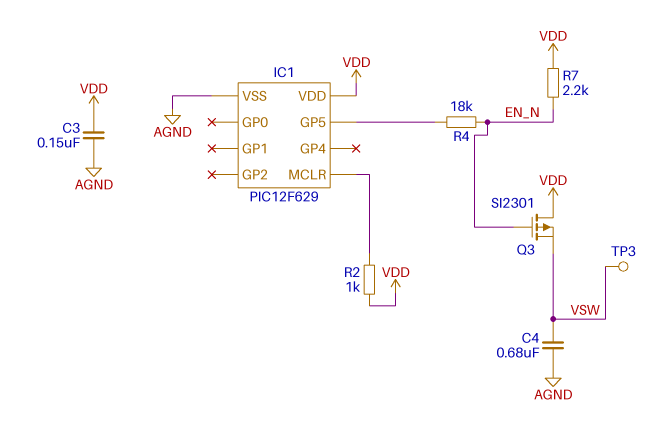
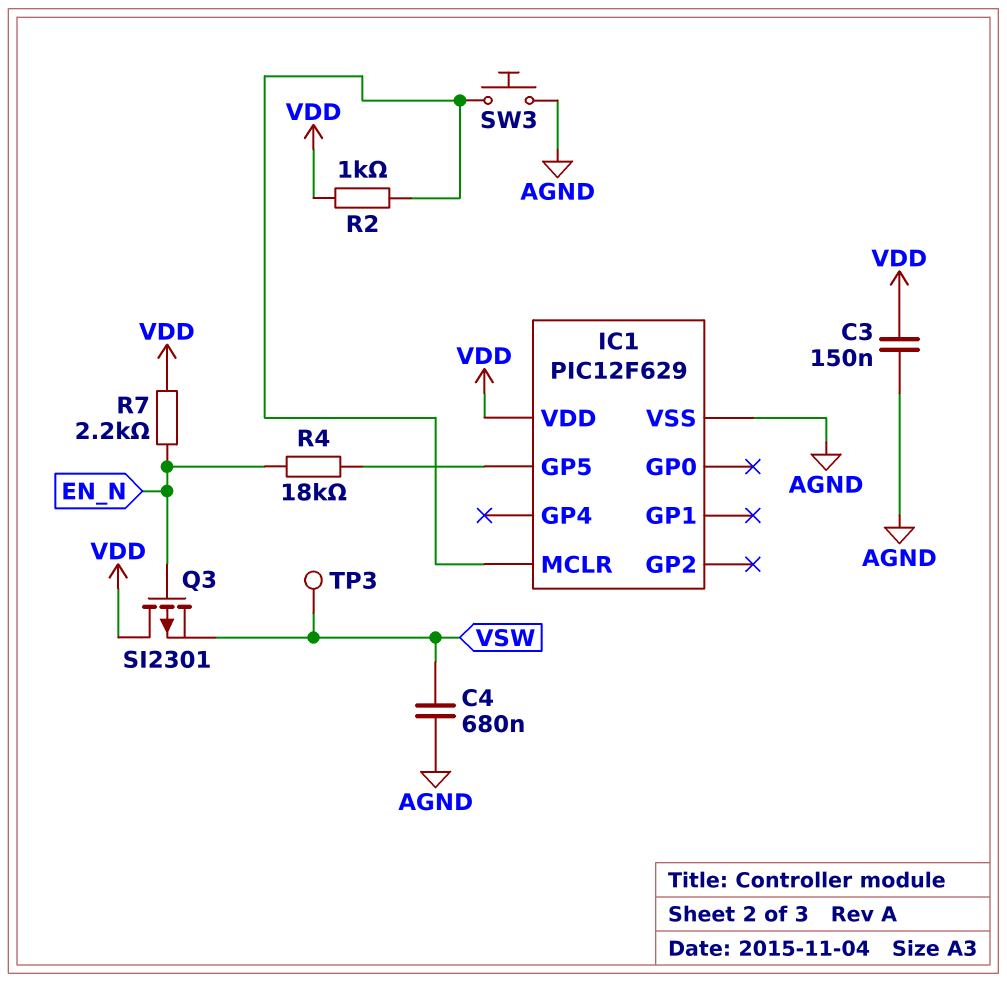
SW3: none -> button (AGND, IC1/MCLR)

